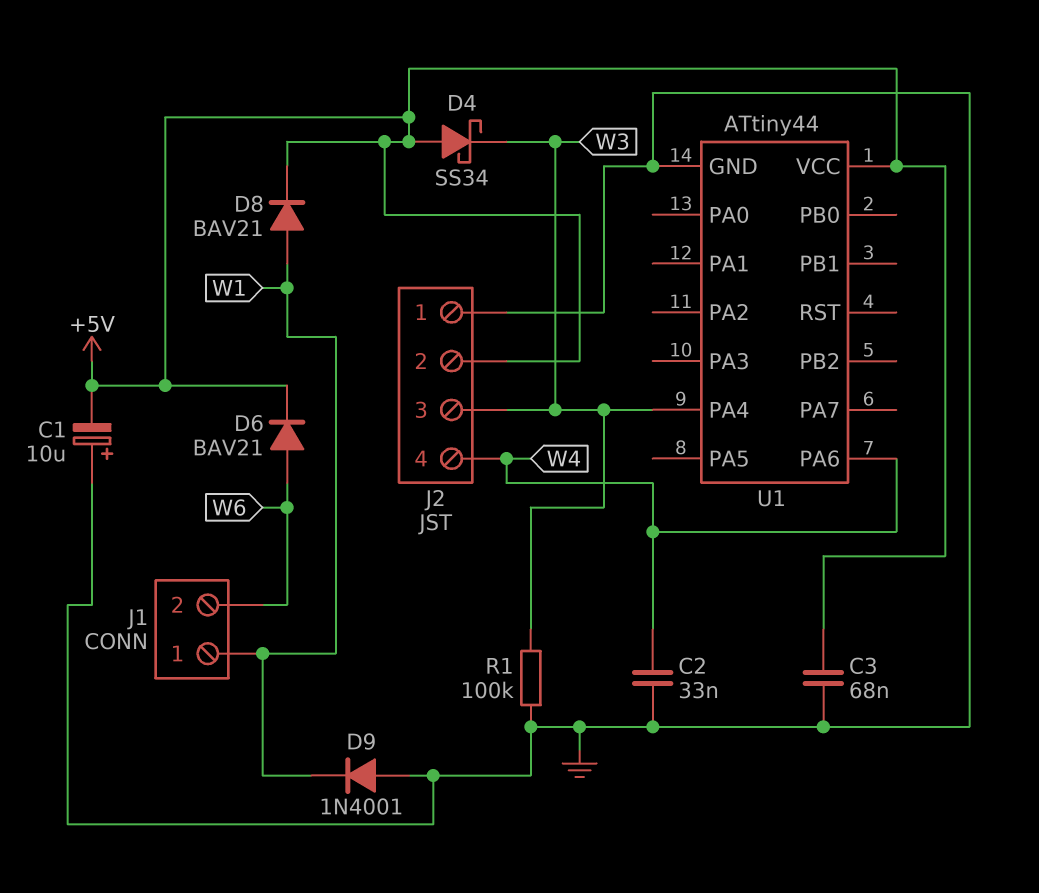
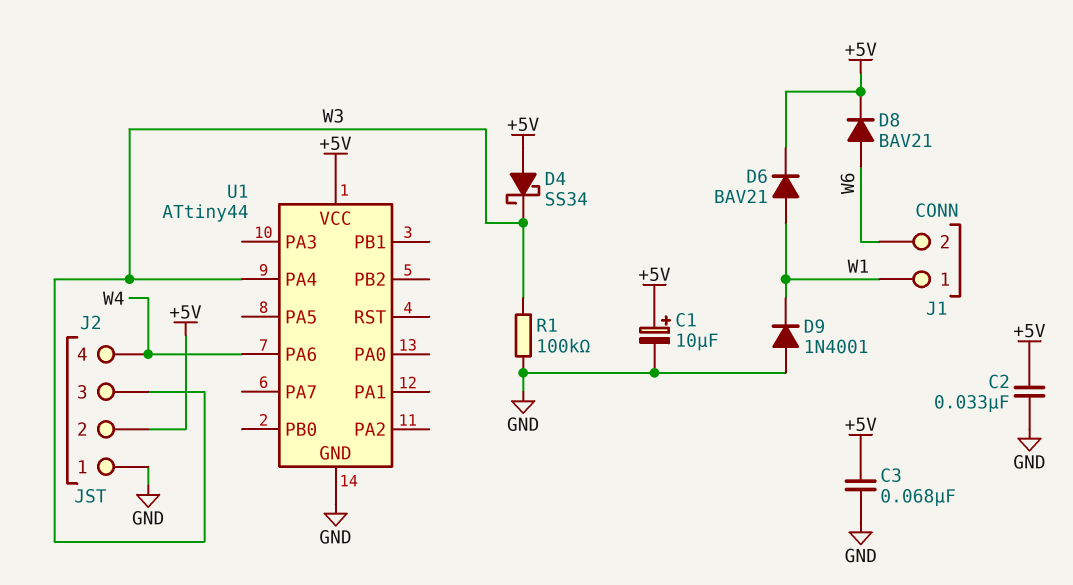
C1: 10uF (plus GND, minus +5V) -> 10uF (plus +5V, minus GND)
C2: 33nF (GND, W4) -> 33nF (+5V, GND)
D6: diode BAV21 (A W6, K +5V) -> diode BAV21 (A W1, K +5V)
D8: diode BAV21 (A W1, K +5V) -> diode BAV21 (A W6, K +5V)

